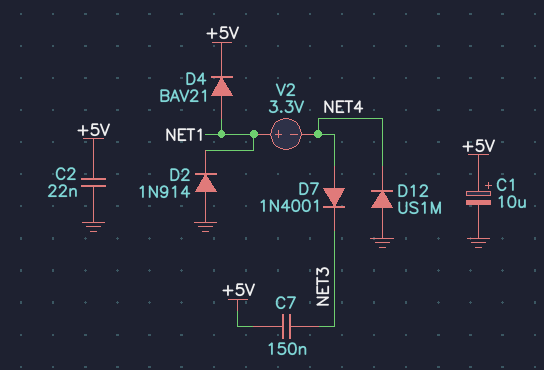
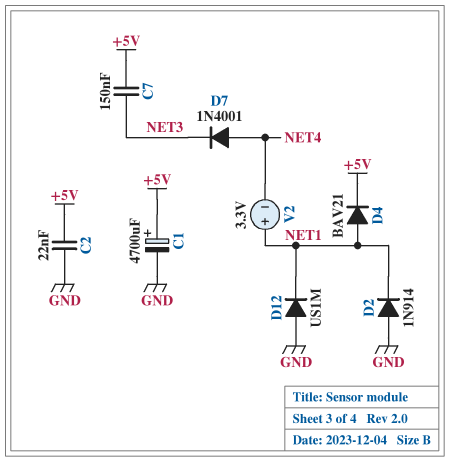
C1: 10uF (plus +5V, minus GND) -> 4700uF (plus +5V, minus GND)
D12: diode US1M (A GND, K NET4) -> diode US1M (A GND, K NET1)

